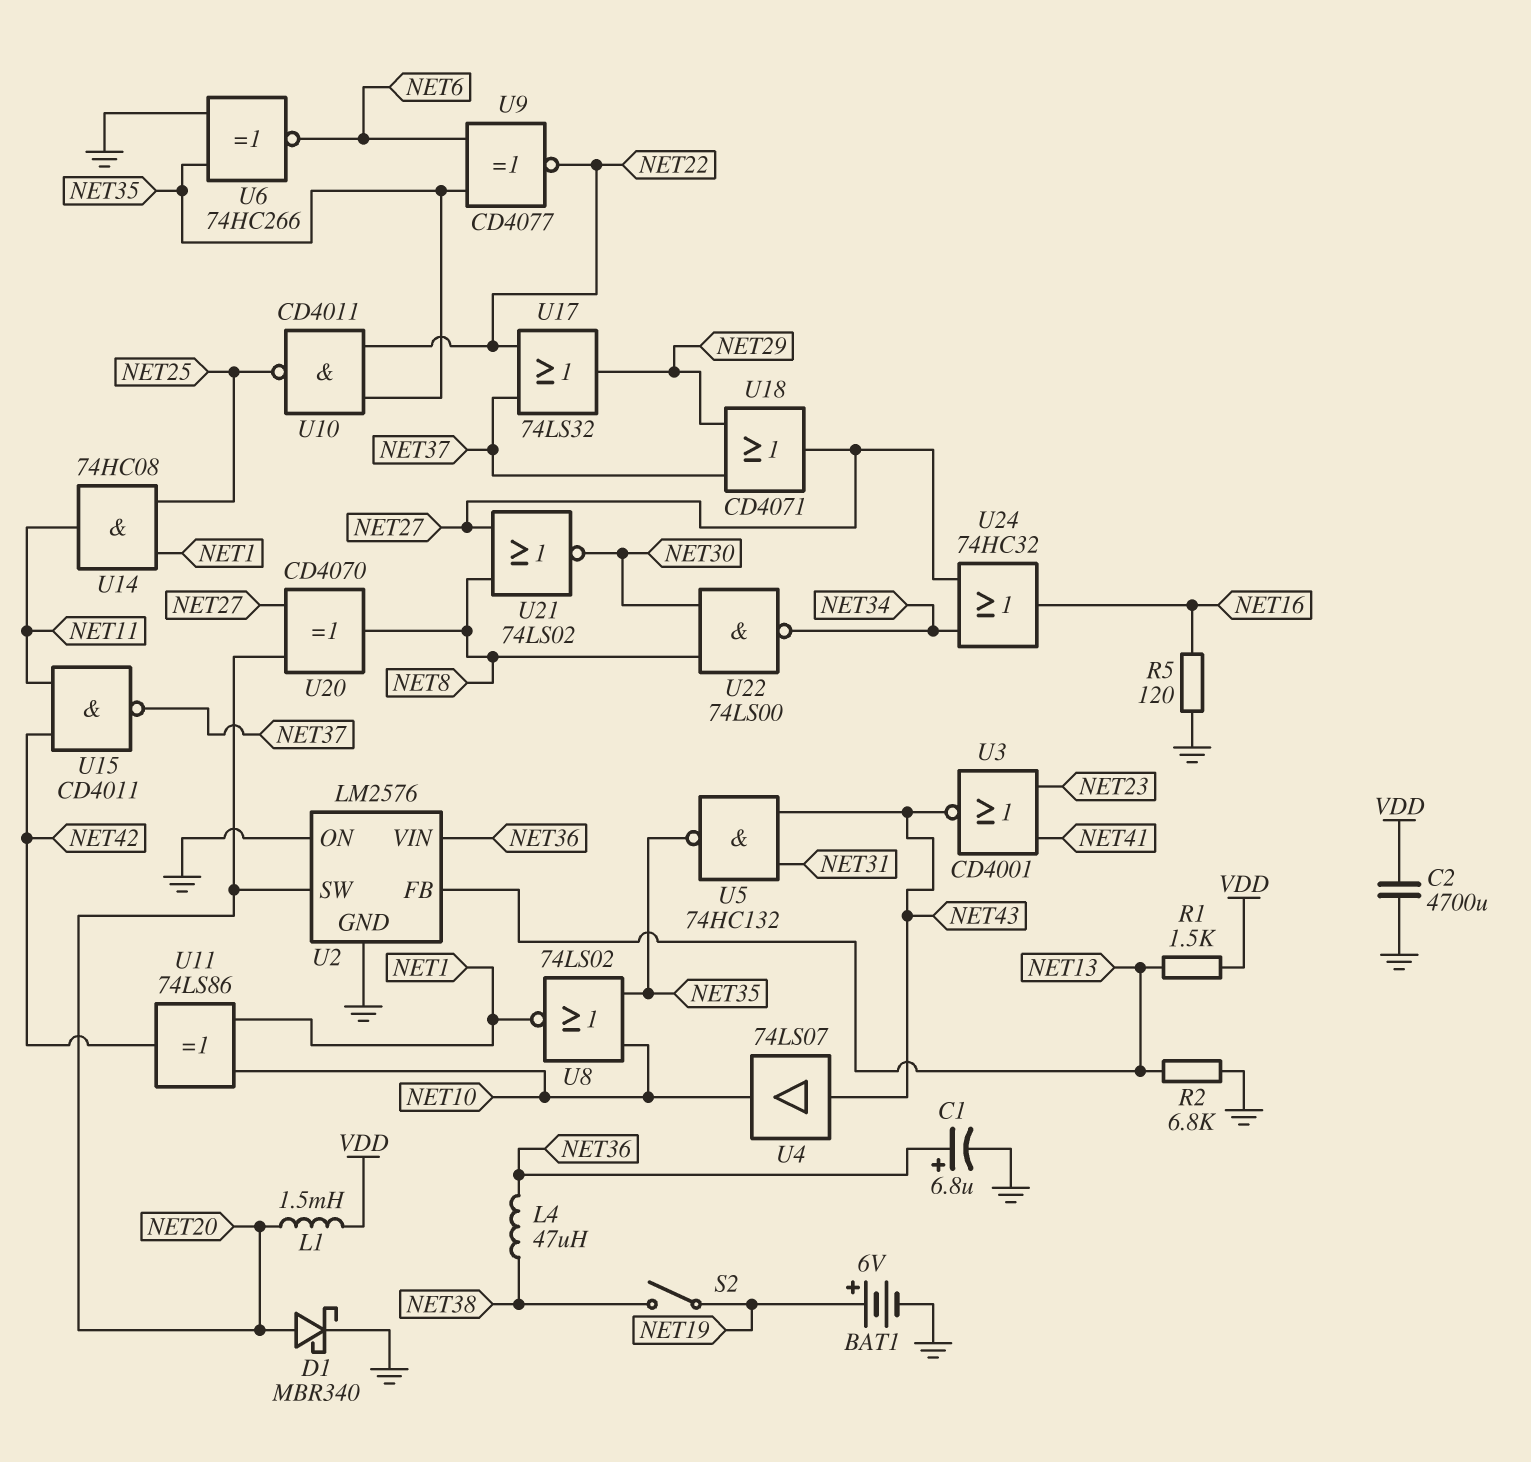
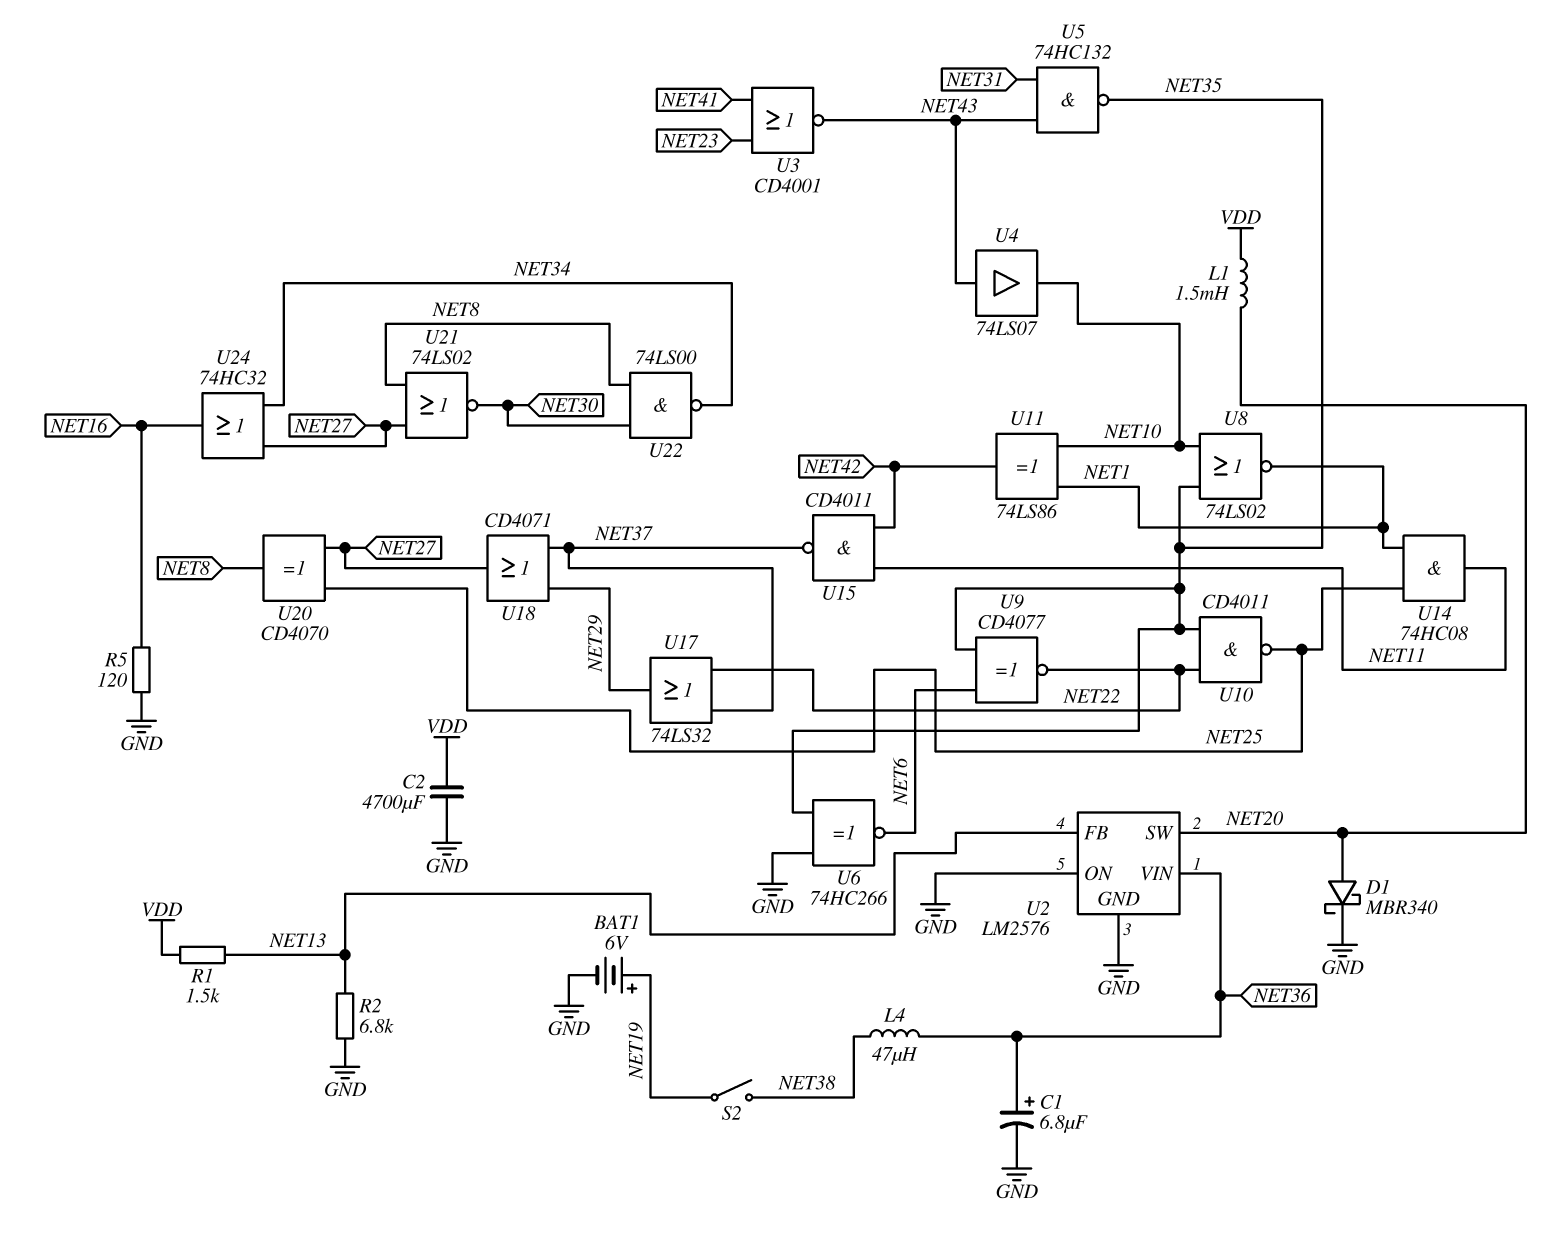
U20: XOR CD4070 (in NET20, in NET27, out NET8) -> XOR CD4070 (in NET25, in NET27, out NET8)

